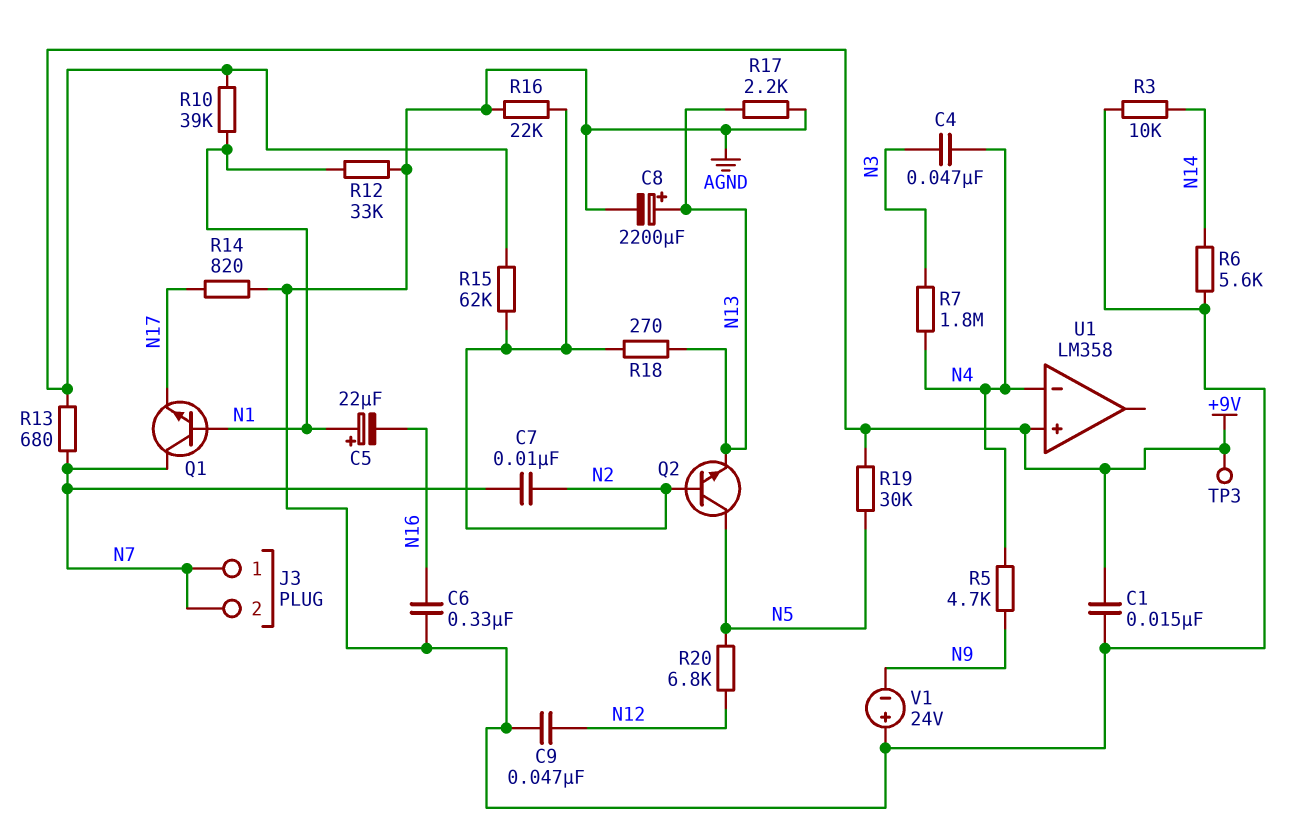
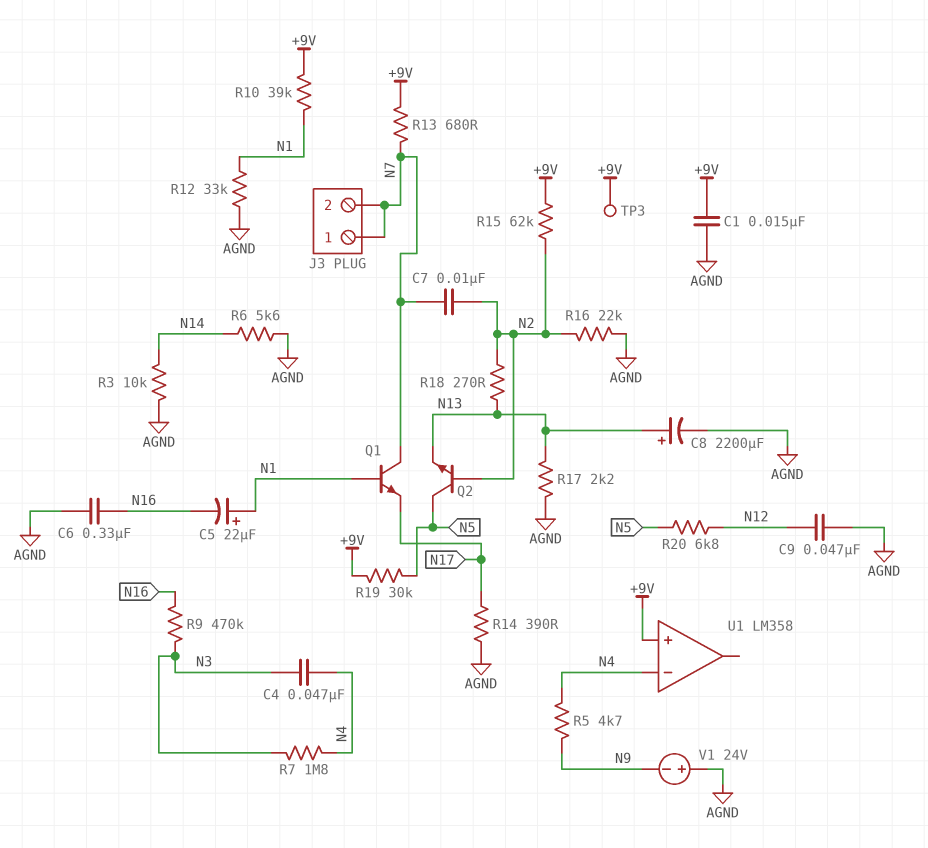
R9: none -> 470k (N3, N16)
R14: 820 (AGND, N17) -> 390 (AGND, N17)

